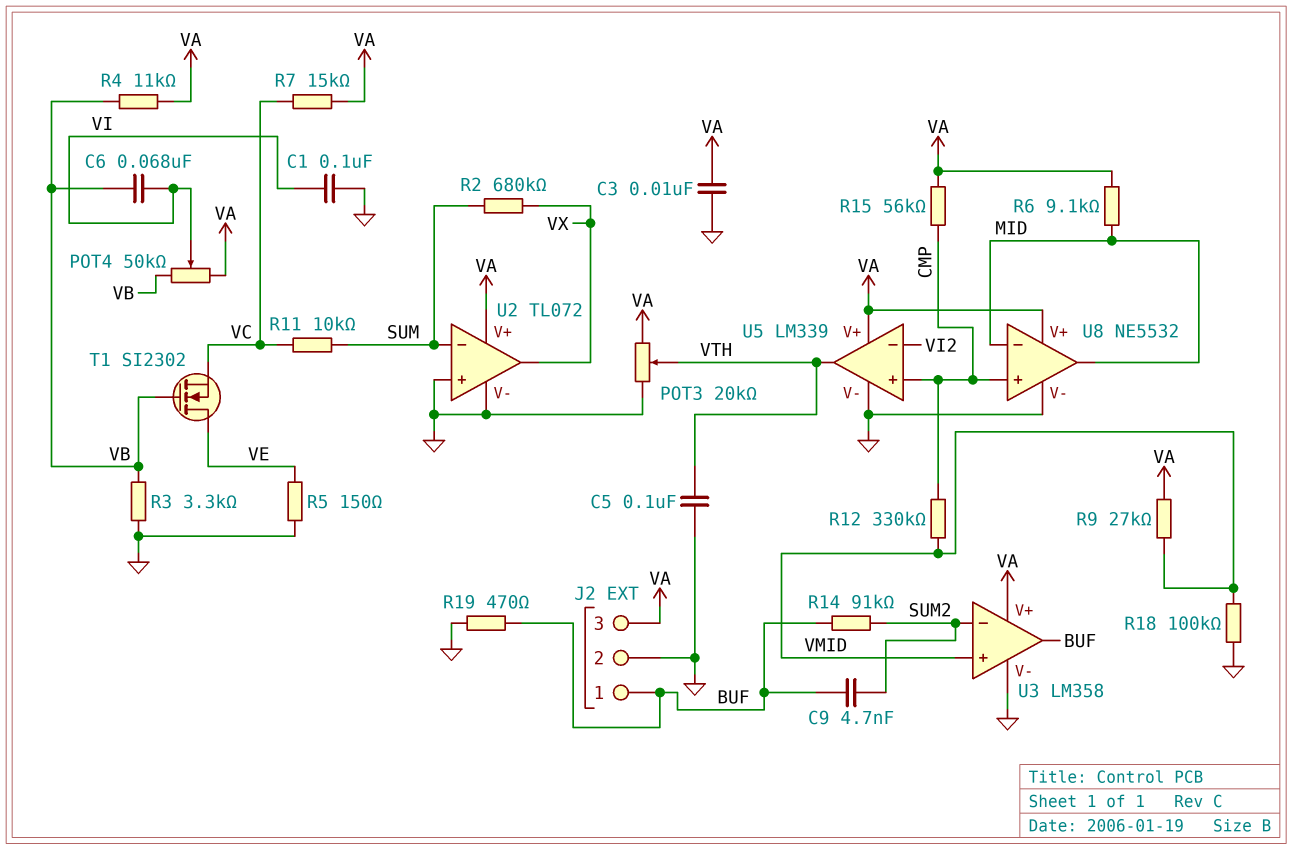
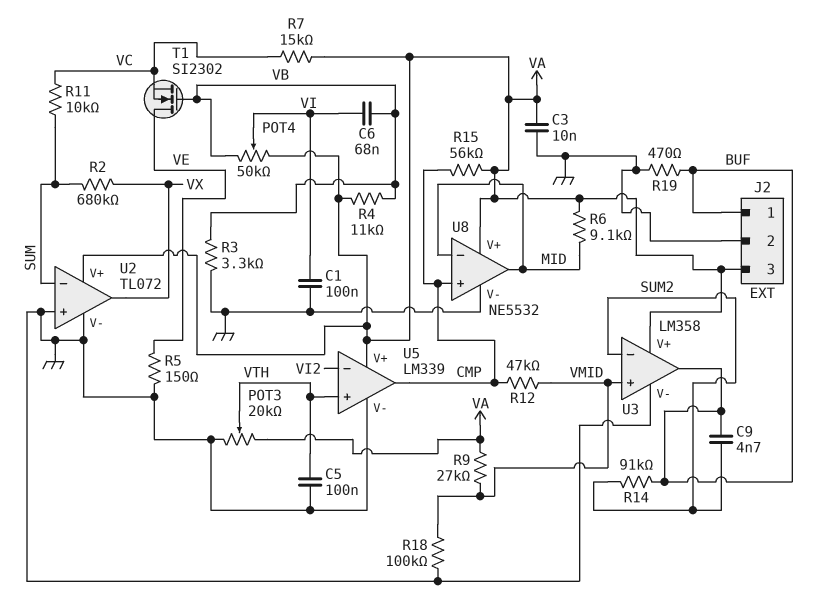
R12: 330k (CMP, VMID) -> 47k (CMP, VMID)
U5 pin in+: CMP -> VTH
U5 pin out: VTH -> CMP

